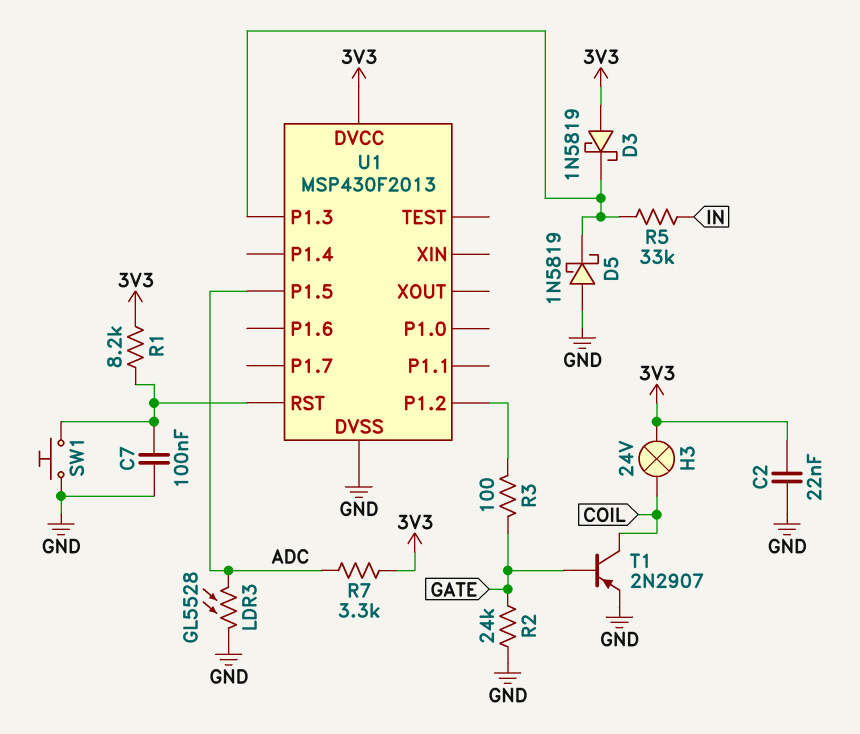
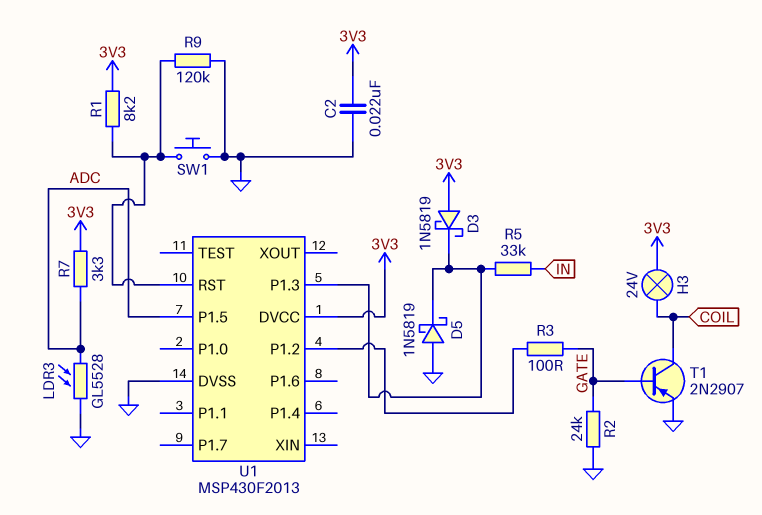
C7: 100nF (GND, U1/RST) -> none
R9: none -> 120k (GND, U1/RST)

